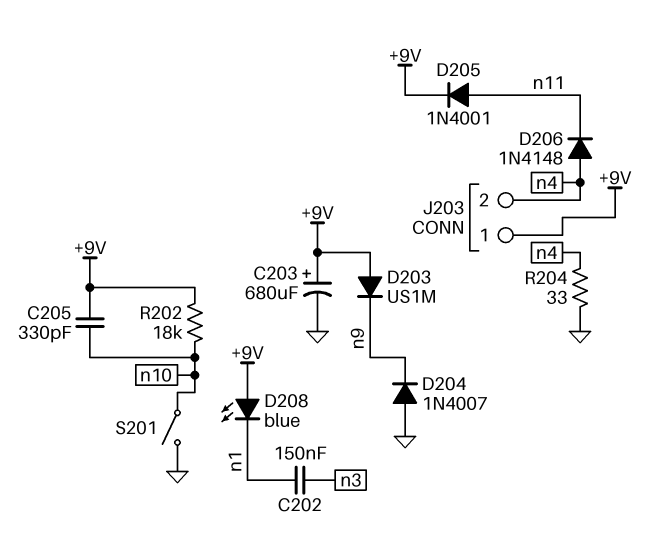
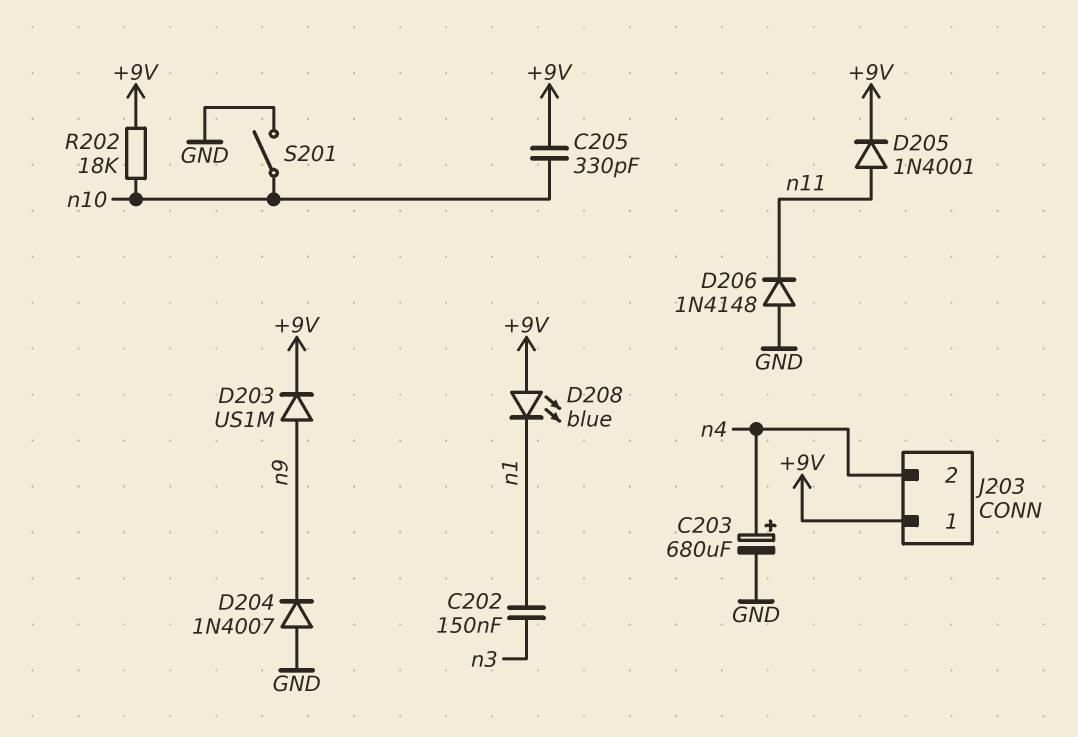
C203: 680uF (plus +9V, minus GND) -> 680uF (plus n4, minus GND)
D203: diode US1M (A +9V, K n9) -> diode US1M (A n9, K +9V)
D206: diode 1N4148 (A n4, K n11) -> diode 1N4148 (A GND, K n11)
R204: 33 (GND, n4) -> none

